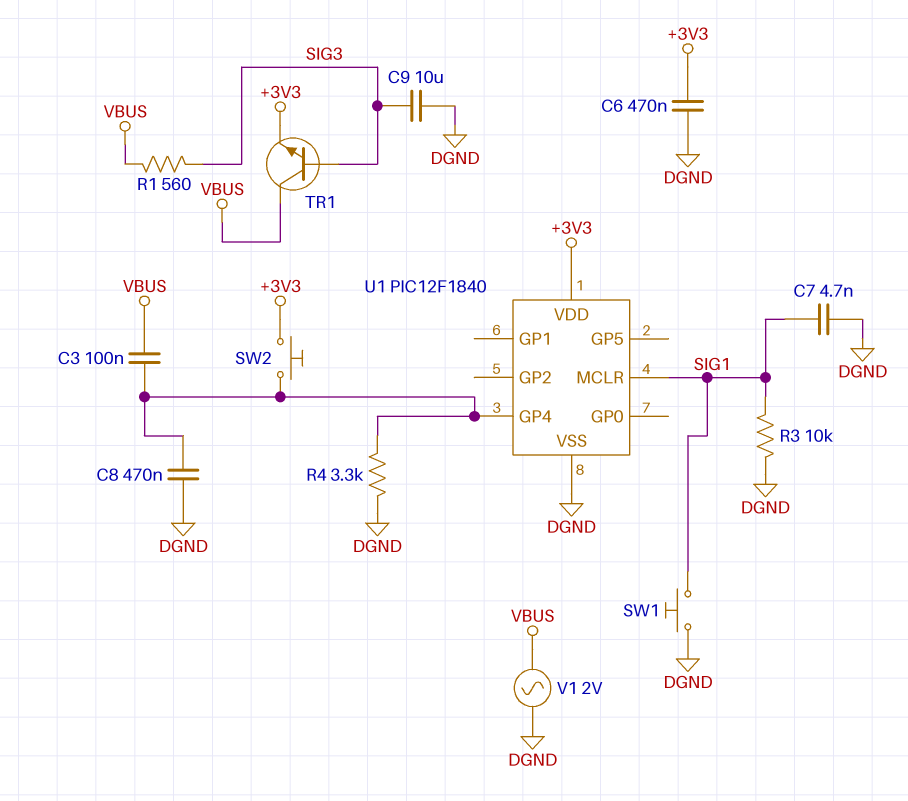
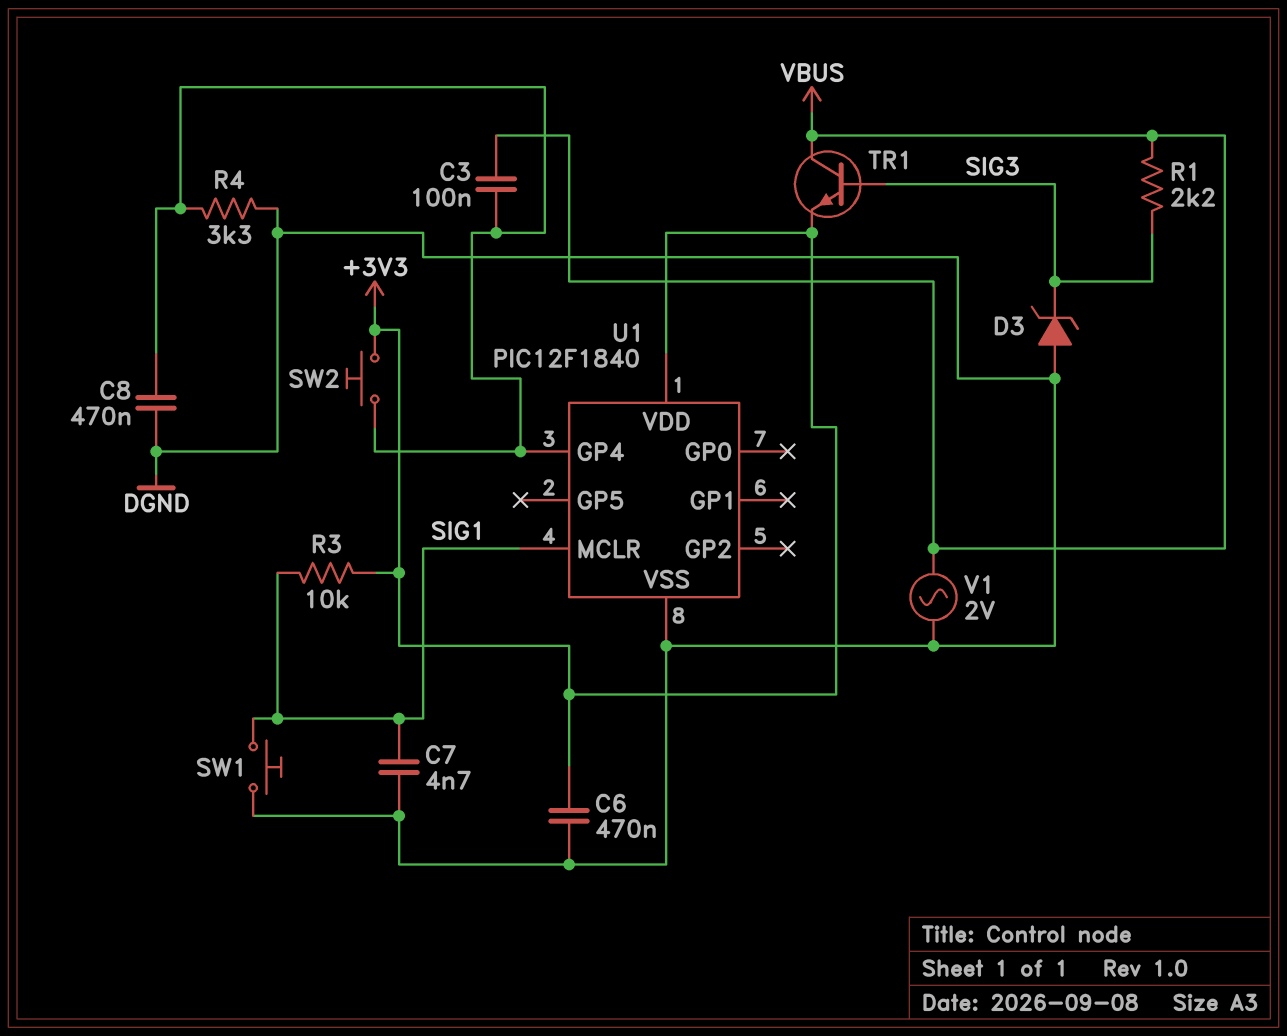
C9: 10uF (DGND, SIG3) -> none
D3: none -> zener (A DGND, K SIG3)
R1: 560 (SIG3, VBUS) -> 2.2k (SIG3, VBUS)
R3: 10k (DGND, SIG1) -> 10k (+3V3, SIG1)

